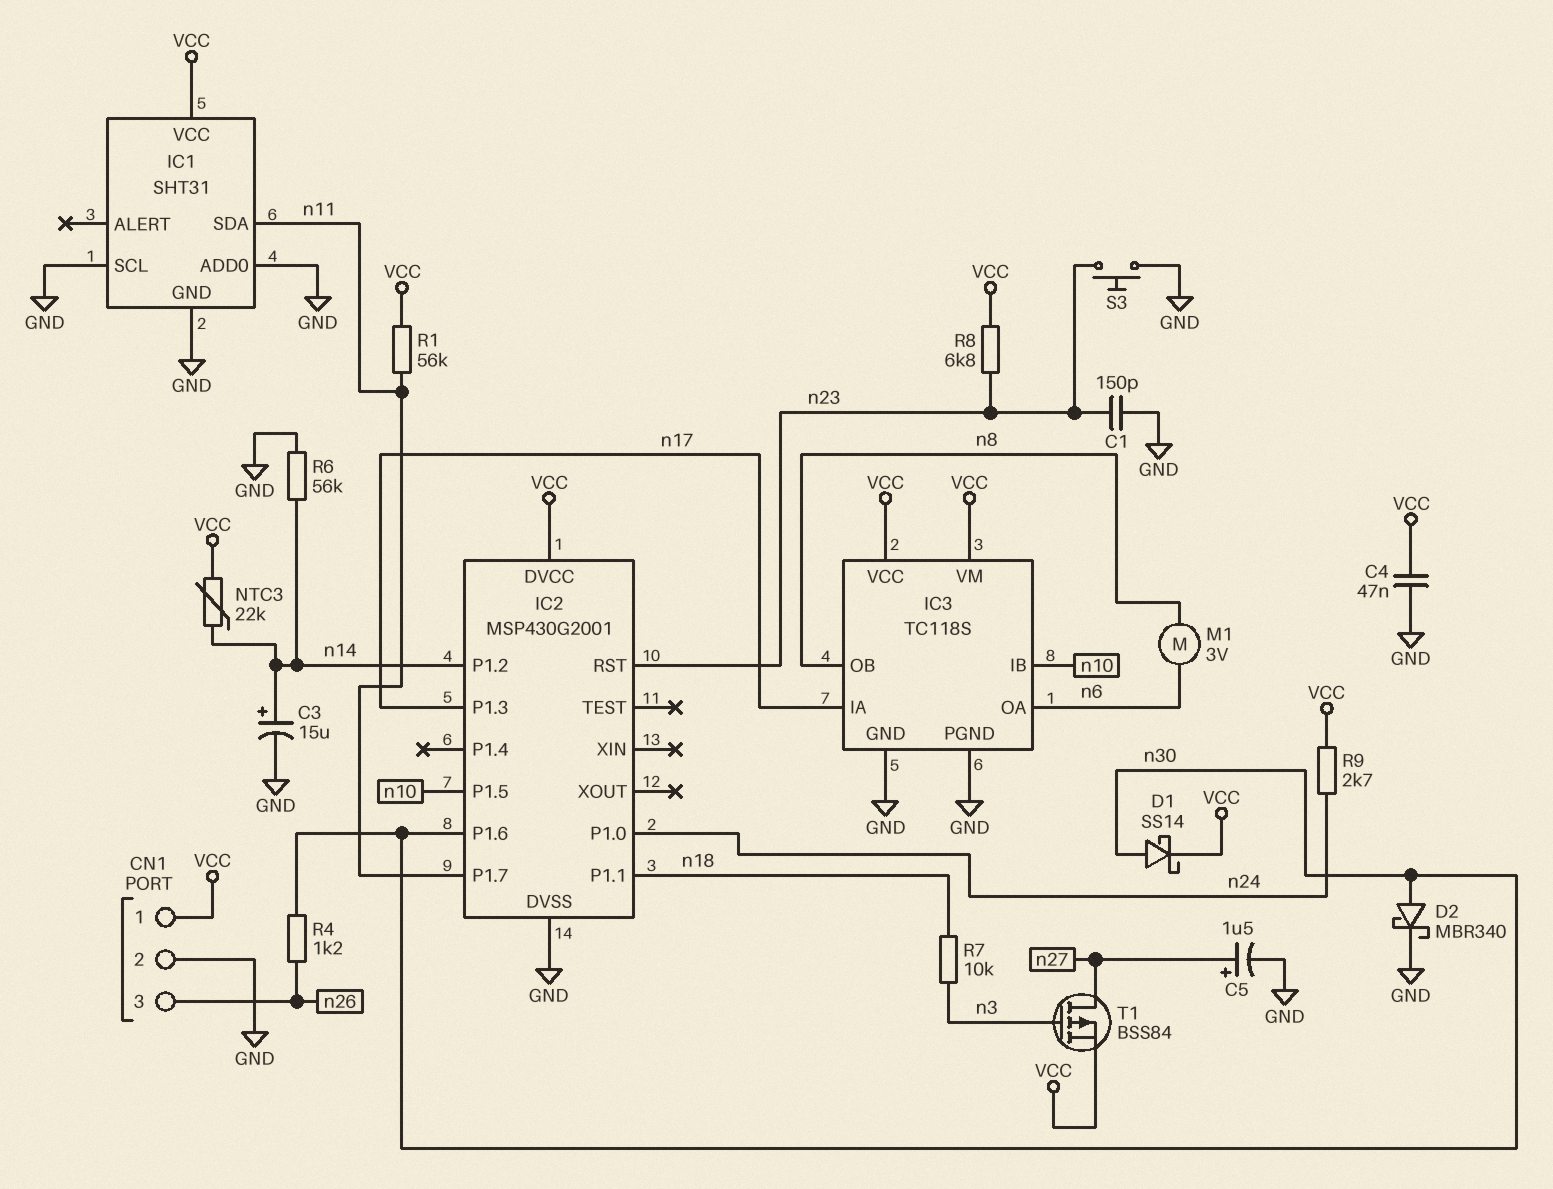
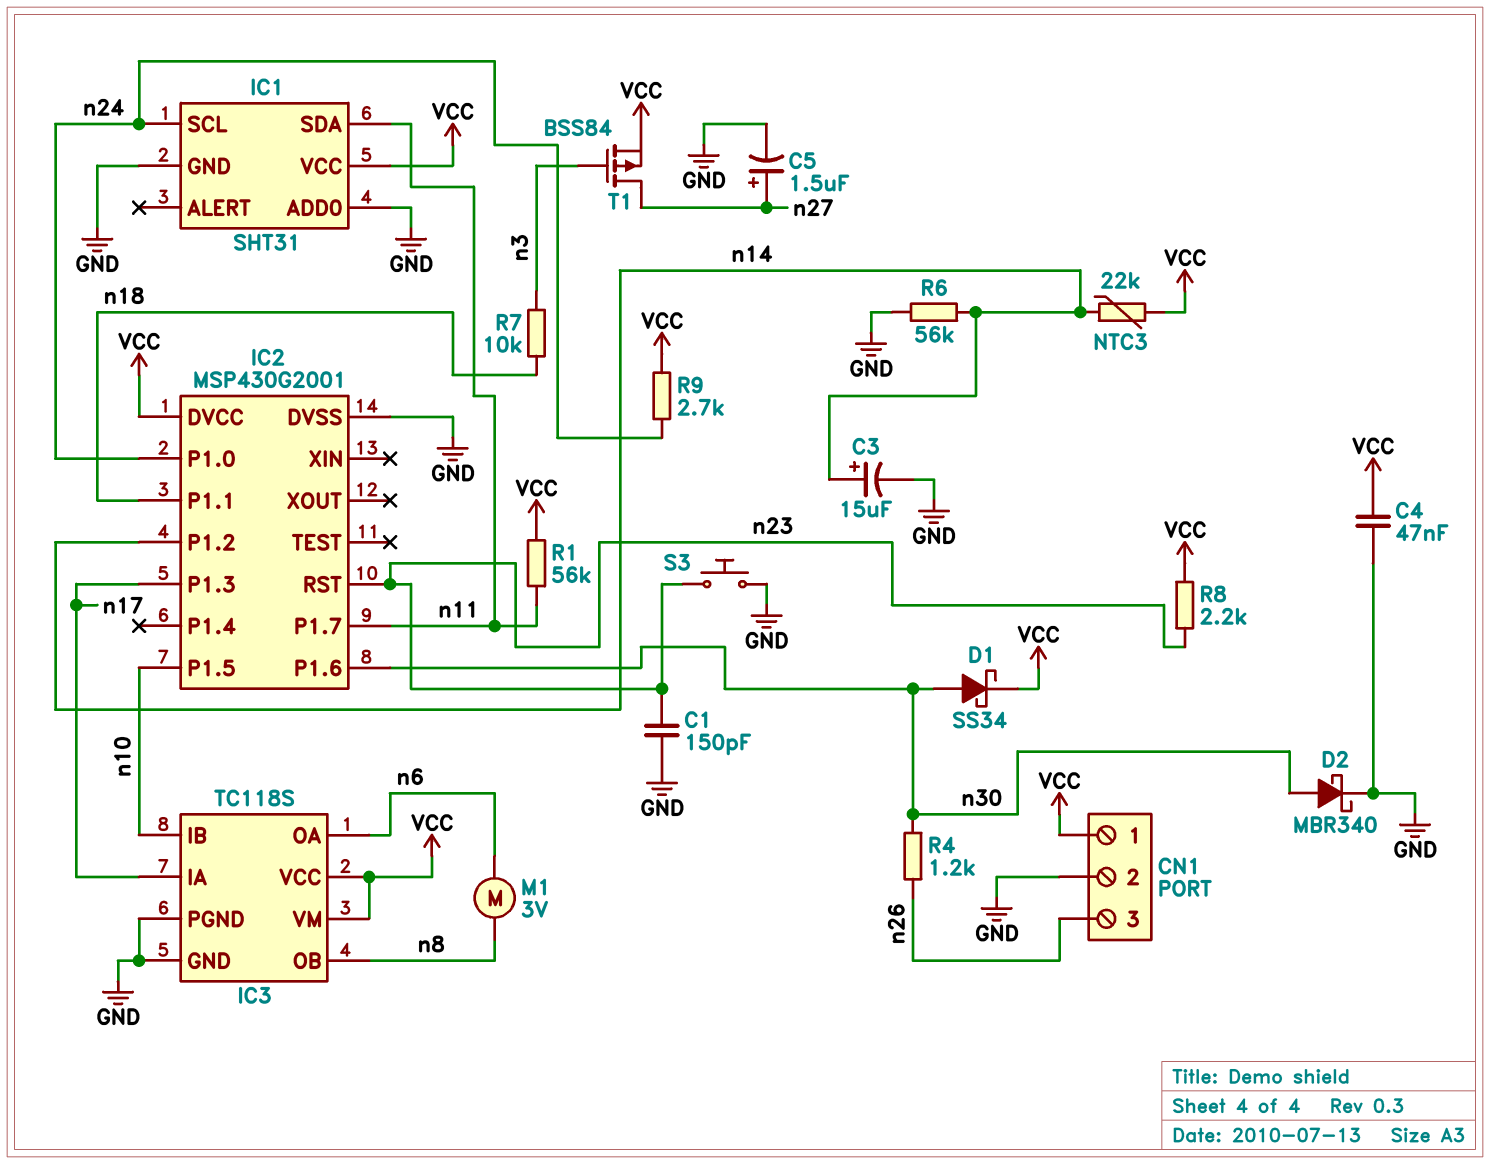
D1: schottky SS14 (A n30, K VCC) -> schottky SS34 (A n30, K VCC)
IC1 pin SCL: GND -> n24
R8: 6.8k (VCC, n23) -> 2.2k (VCC, n23)

